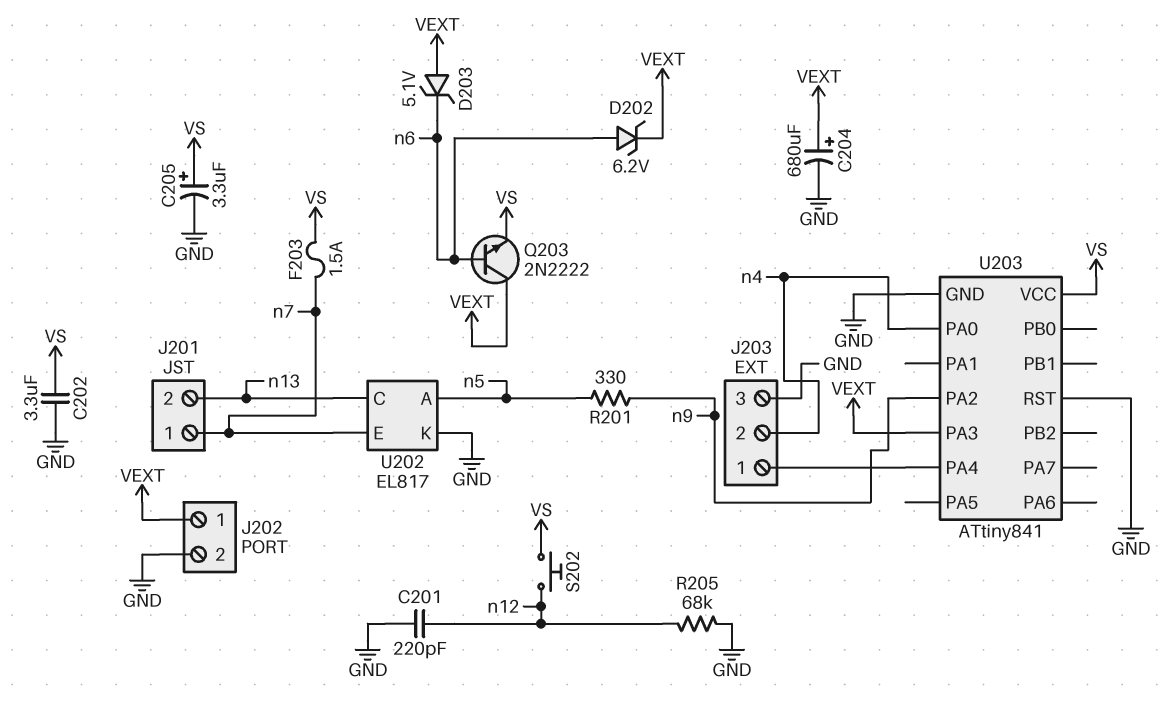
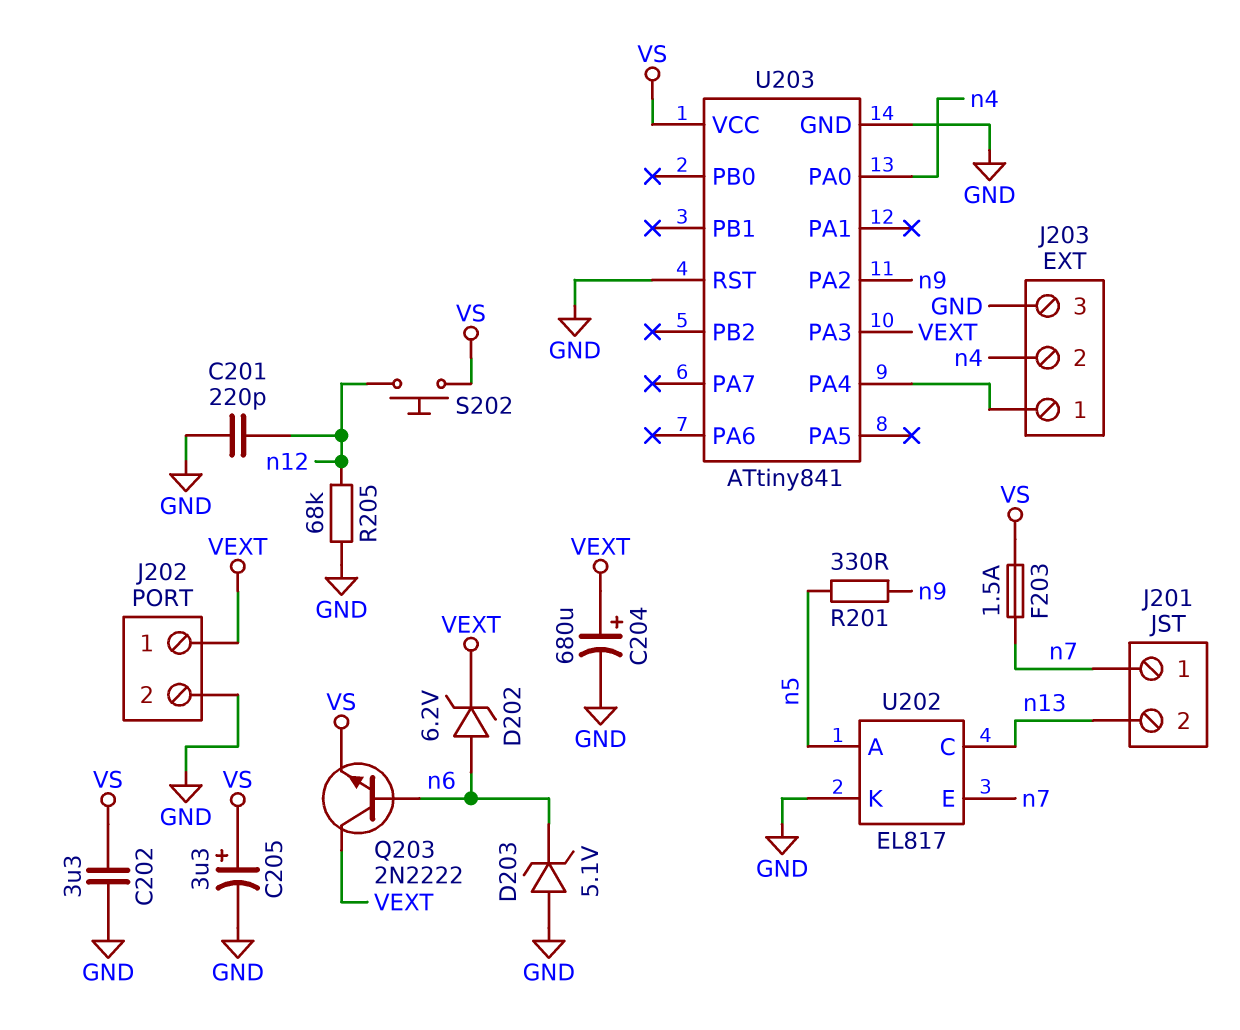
D203: zener 5.1V (A VEXT, K n6) -> zener 5.1V (A GND, K n6)

